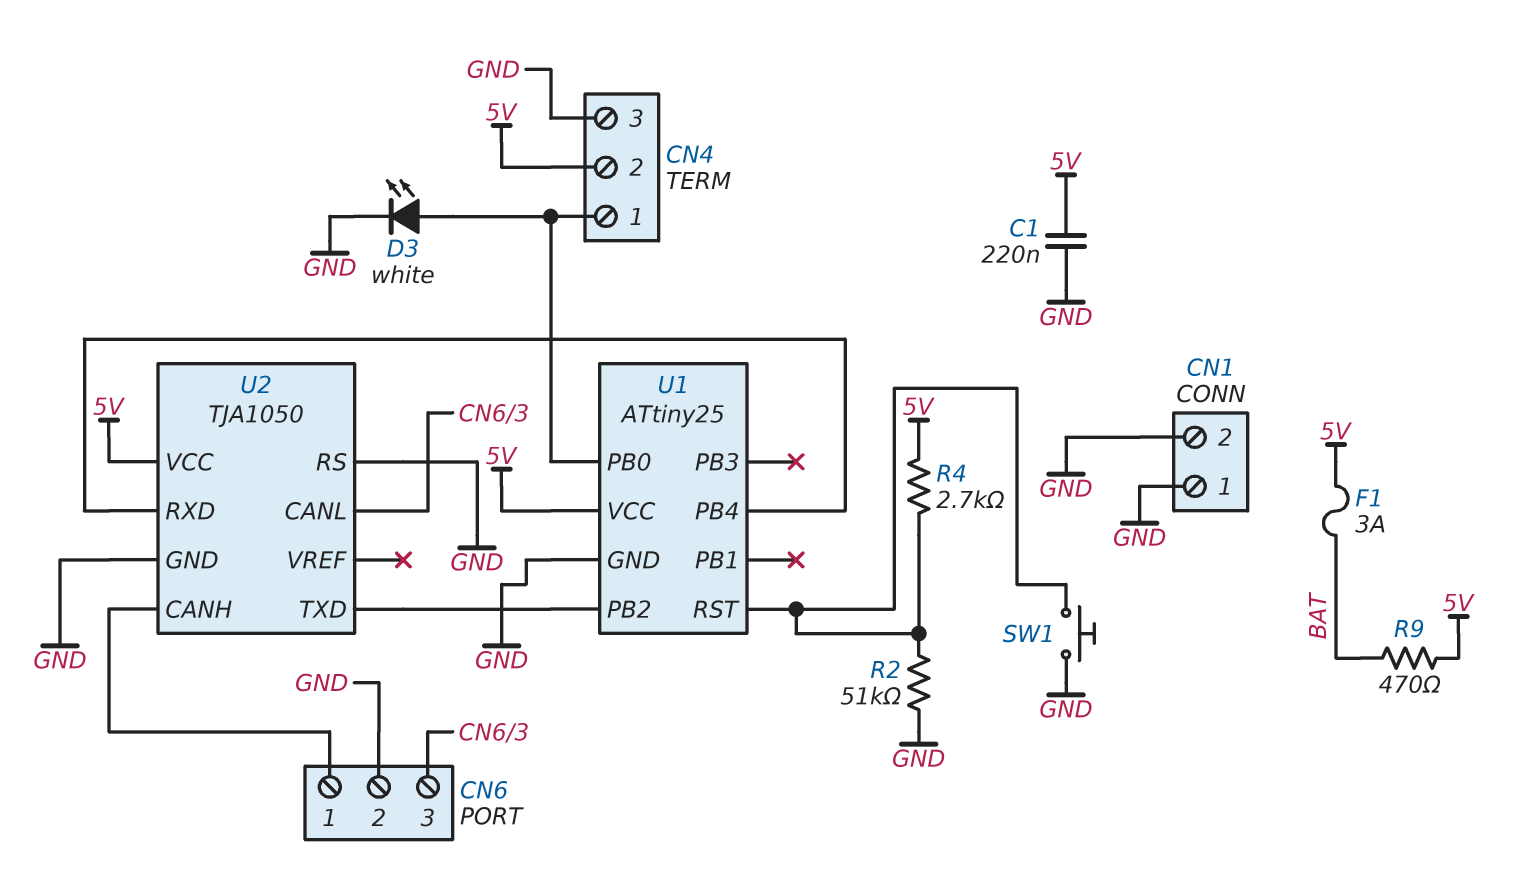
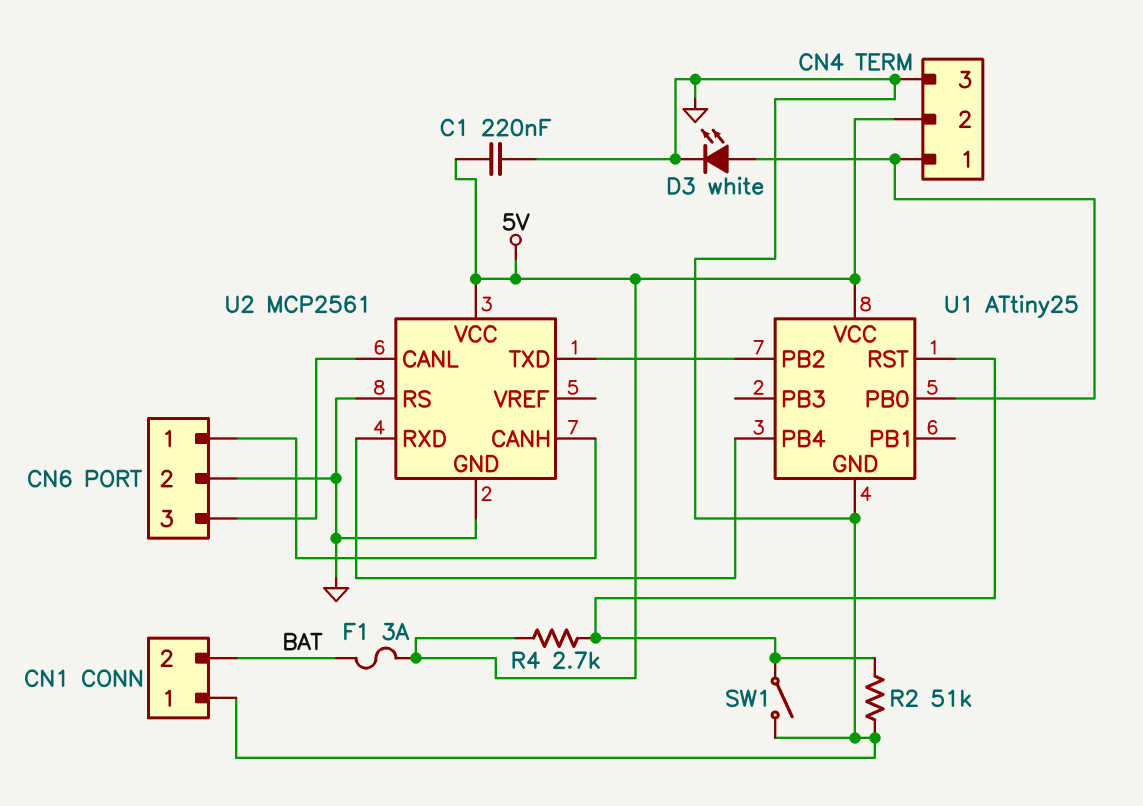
CN1 pin 2: GND -> BAT
R9: 470 (5V, BAT) -> none
SW1: button (GND, U1/RST) -> switch (GND, U1/RST)
U2: TJA1050 -> MCP2561

